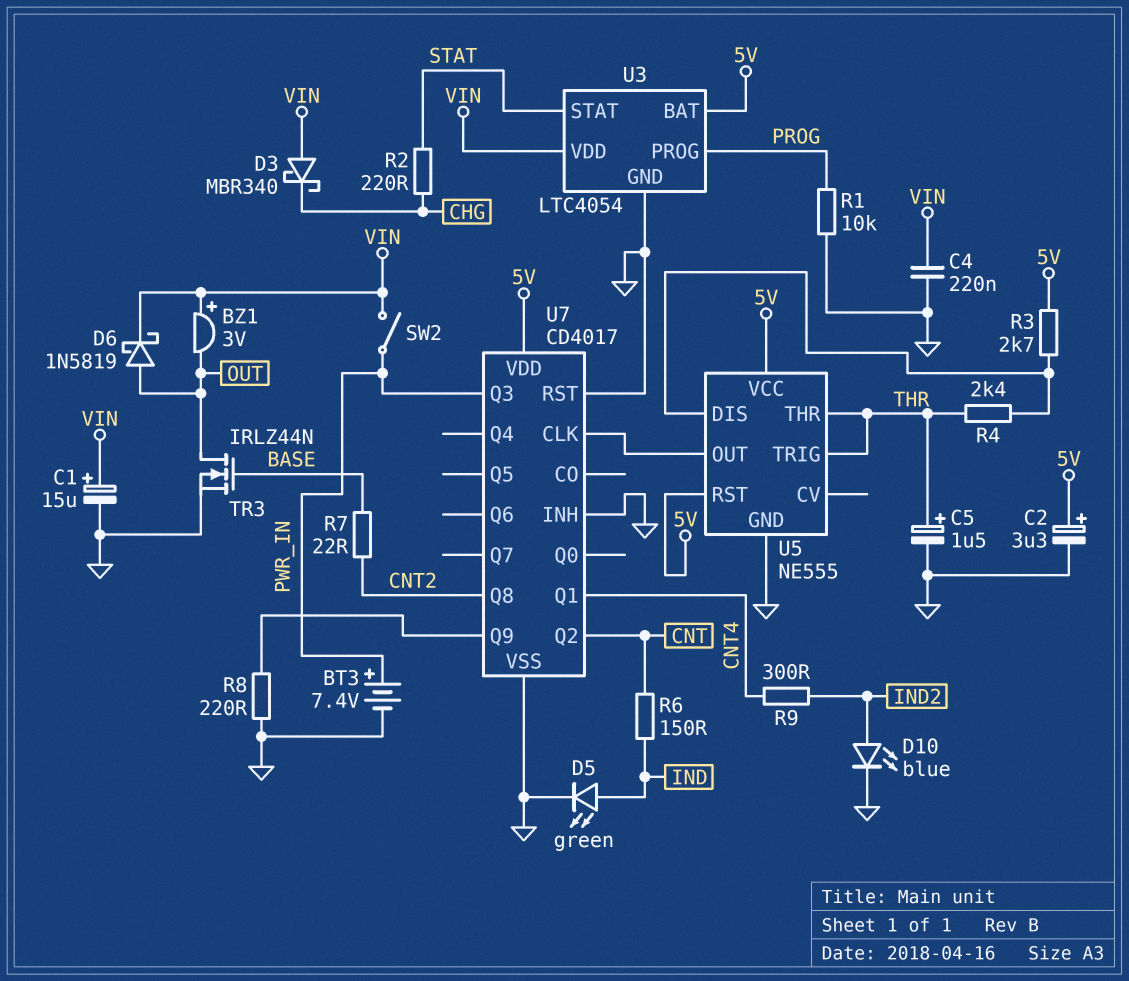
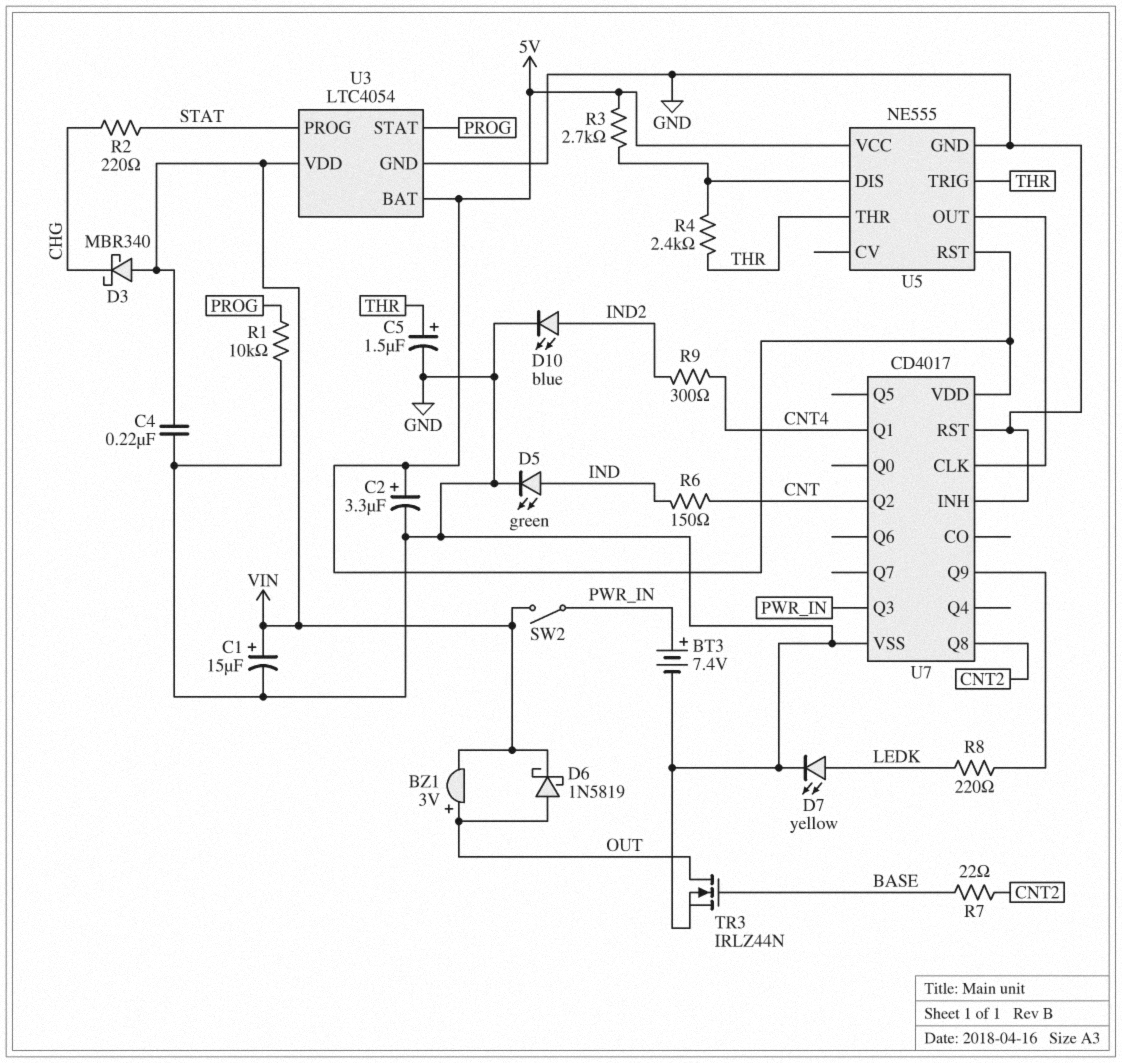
BZ1: buzzer 3V (plus VIN, minus OUT) -> buzzer 3V (plus OUT, minus VIN)
D7: none -> LED yellow (A LEDK, K GND)
R8: 220 (GND, U7/Q9) -> 220 (LEDK, U7/Q9)
U3 pin PROG: PROG -> STAT
U3 pin STAT: STAT -> PROG

